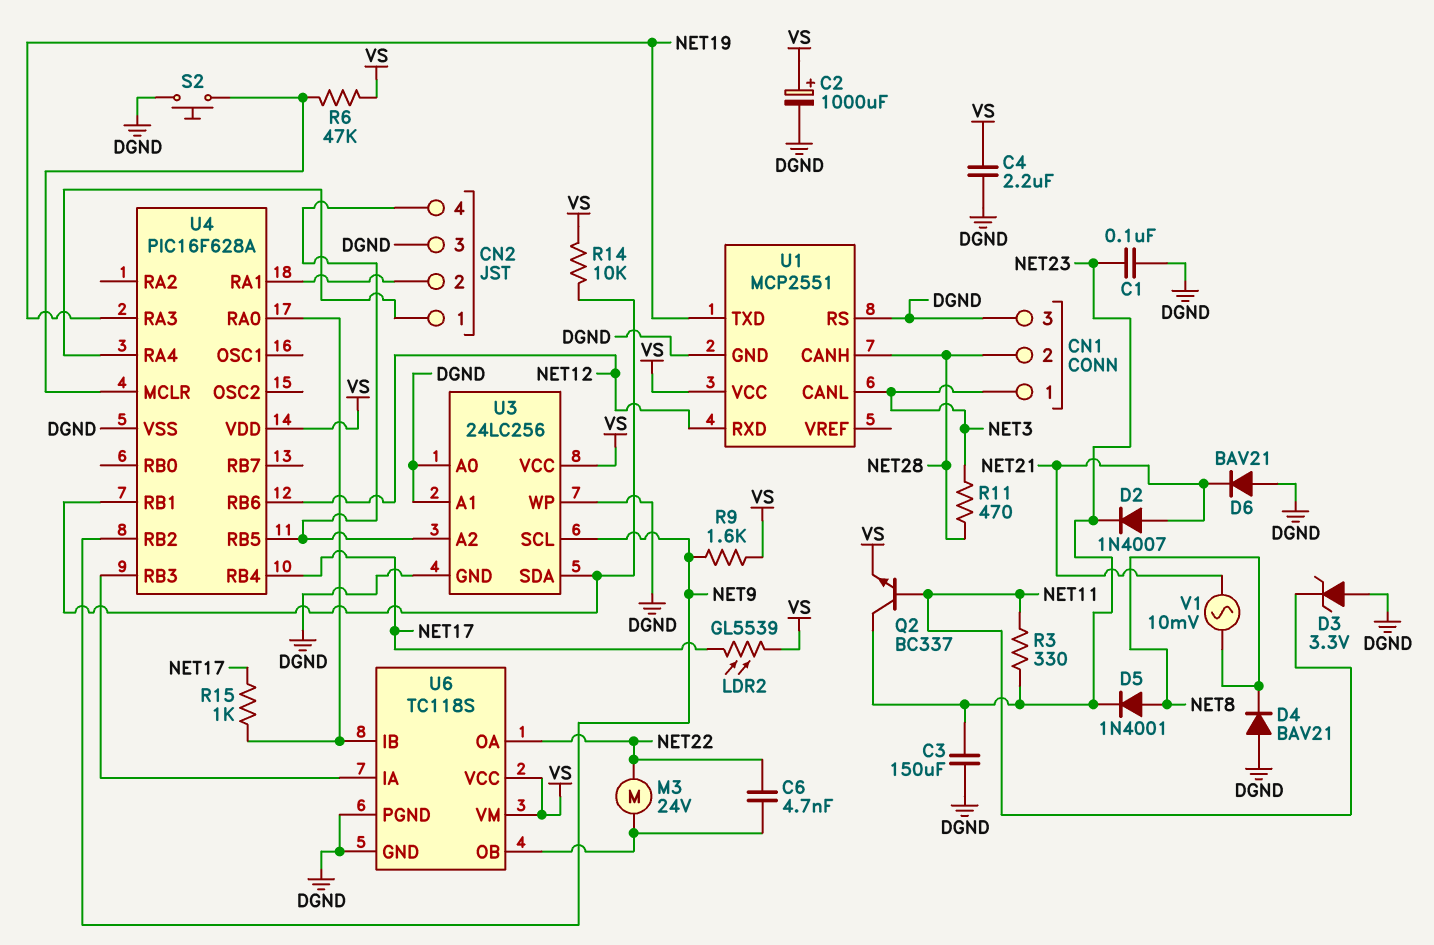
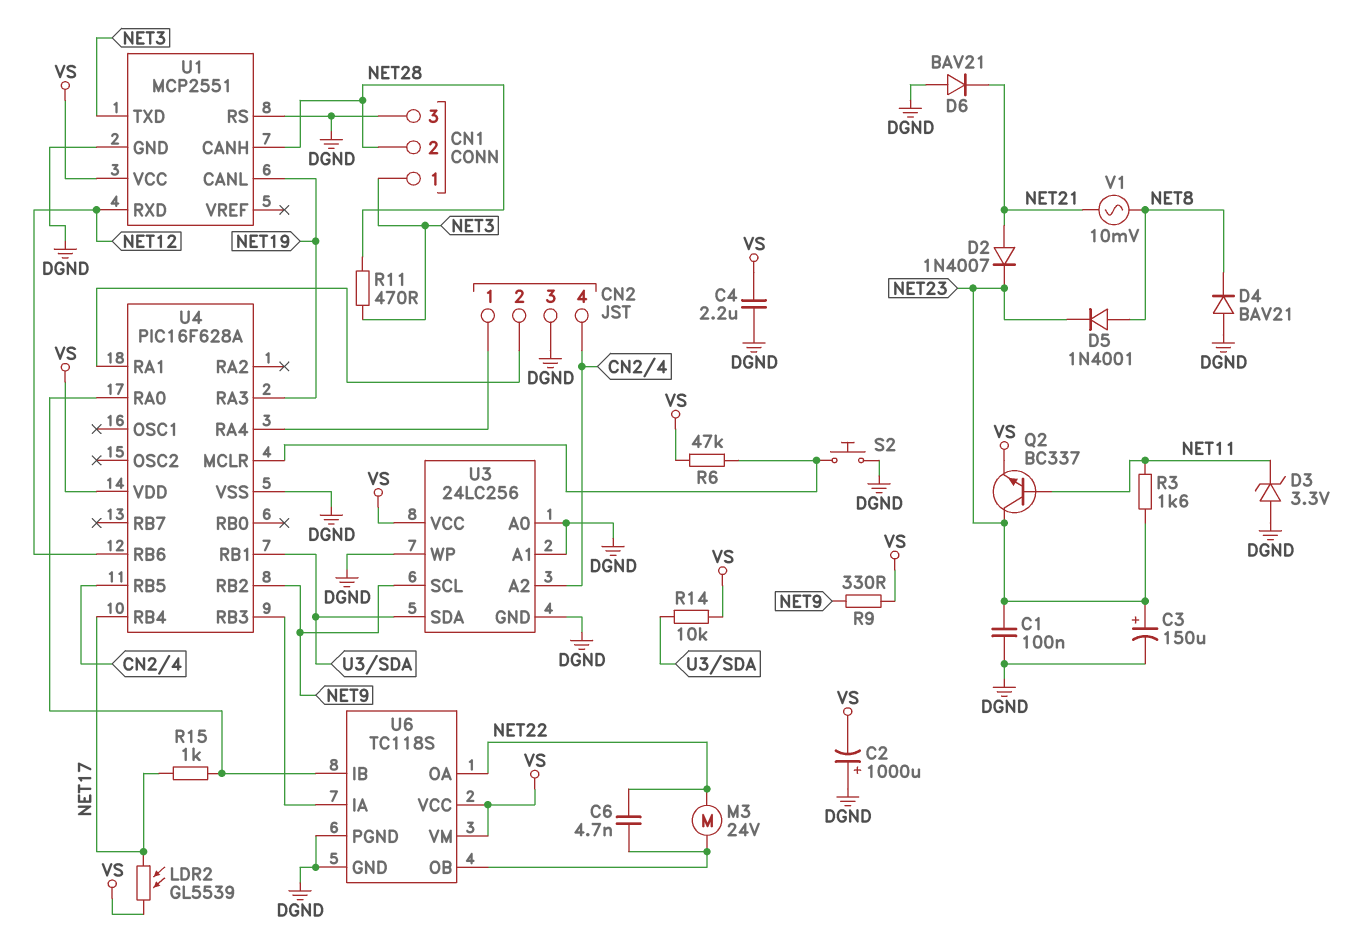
C2: 1000uF (plus VS, minus DGND) -> 1000uF (plus DGND, minus VS)
C3: 150uF (DGND, NET23) -> 150uF (plus NET23, minus DGND)
R3: 330 (NET11, NET23) -> 1.6k (NET11, NET23)
R9: 1.6k (NET9, VS) -> 330 (NET9, VS)
U1 pin CANL: NET3 -> NET19
U1 pin TXD: NET19 -> NET3

